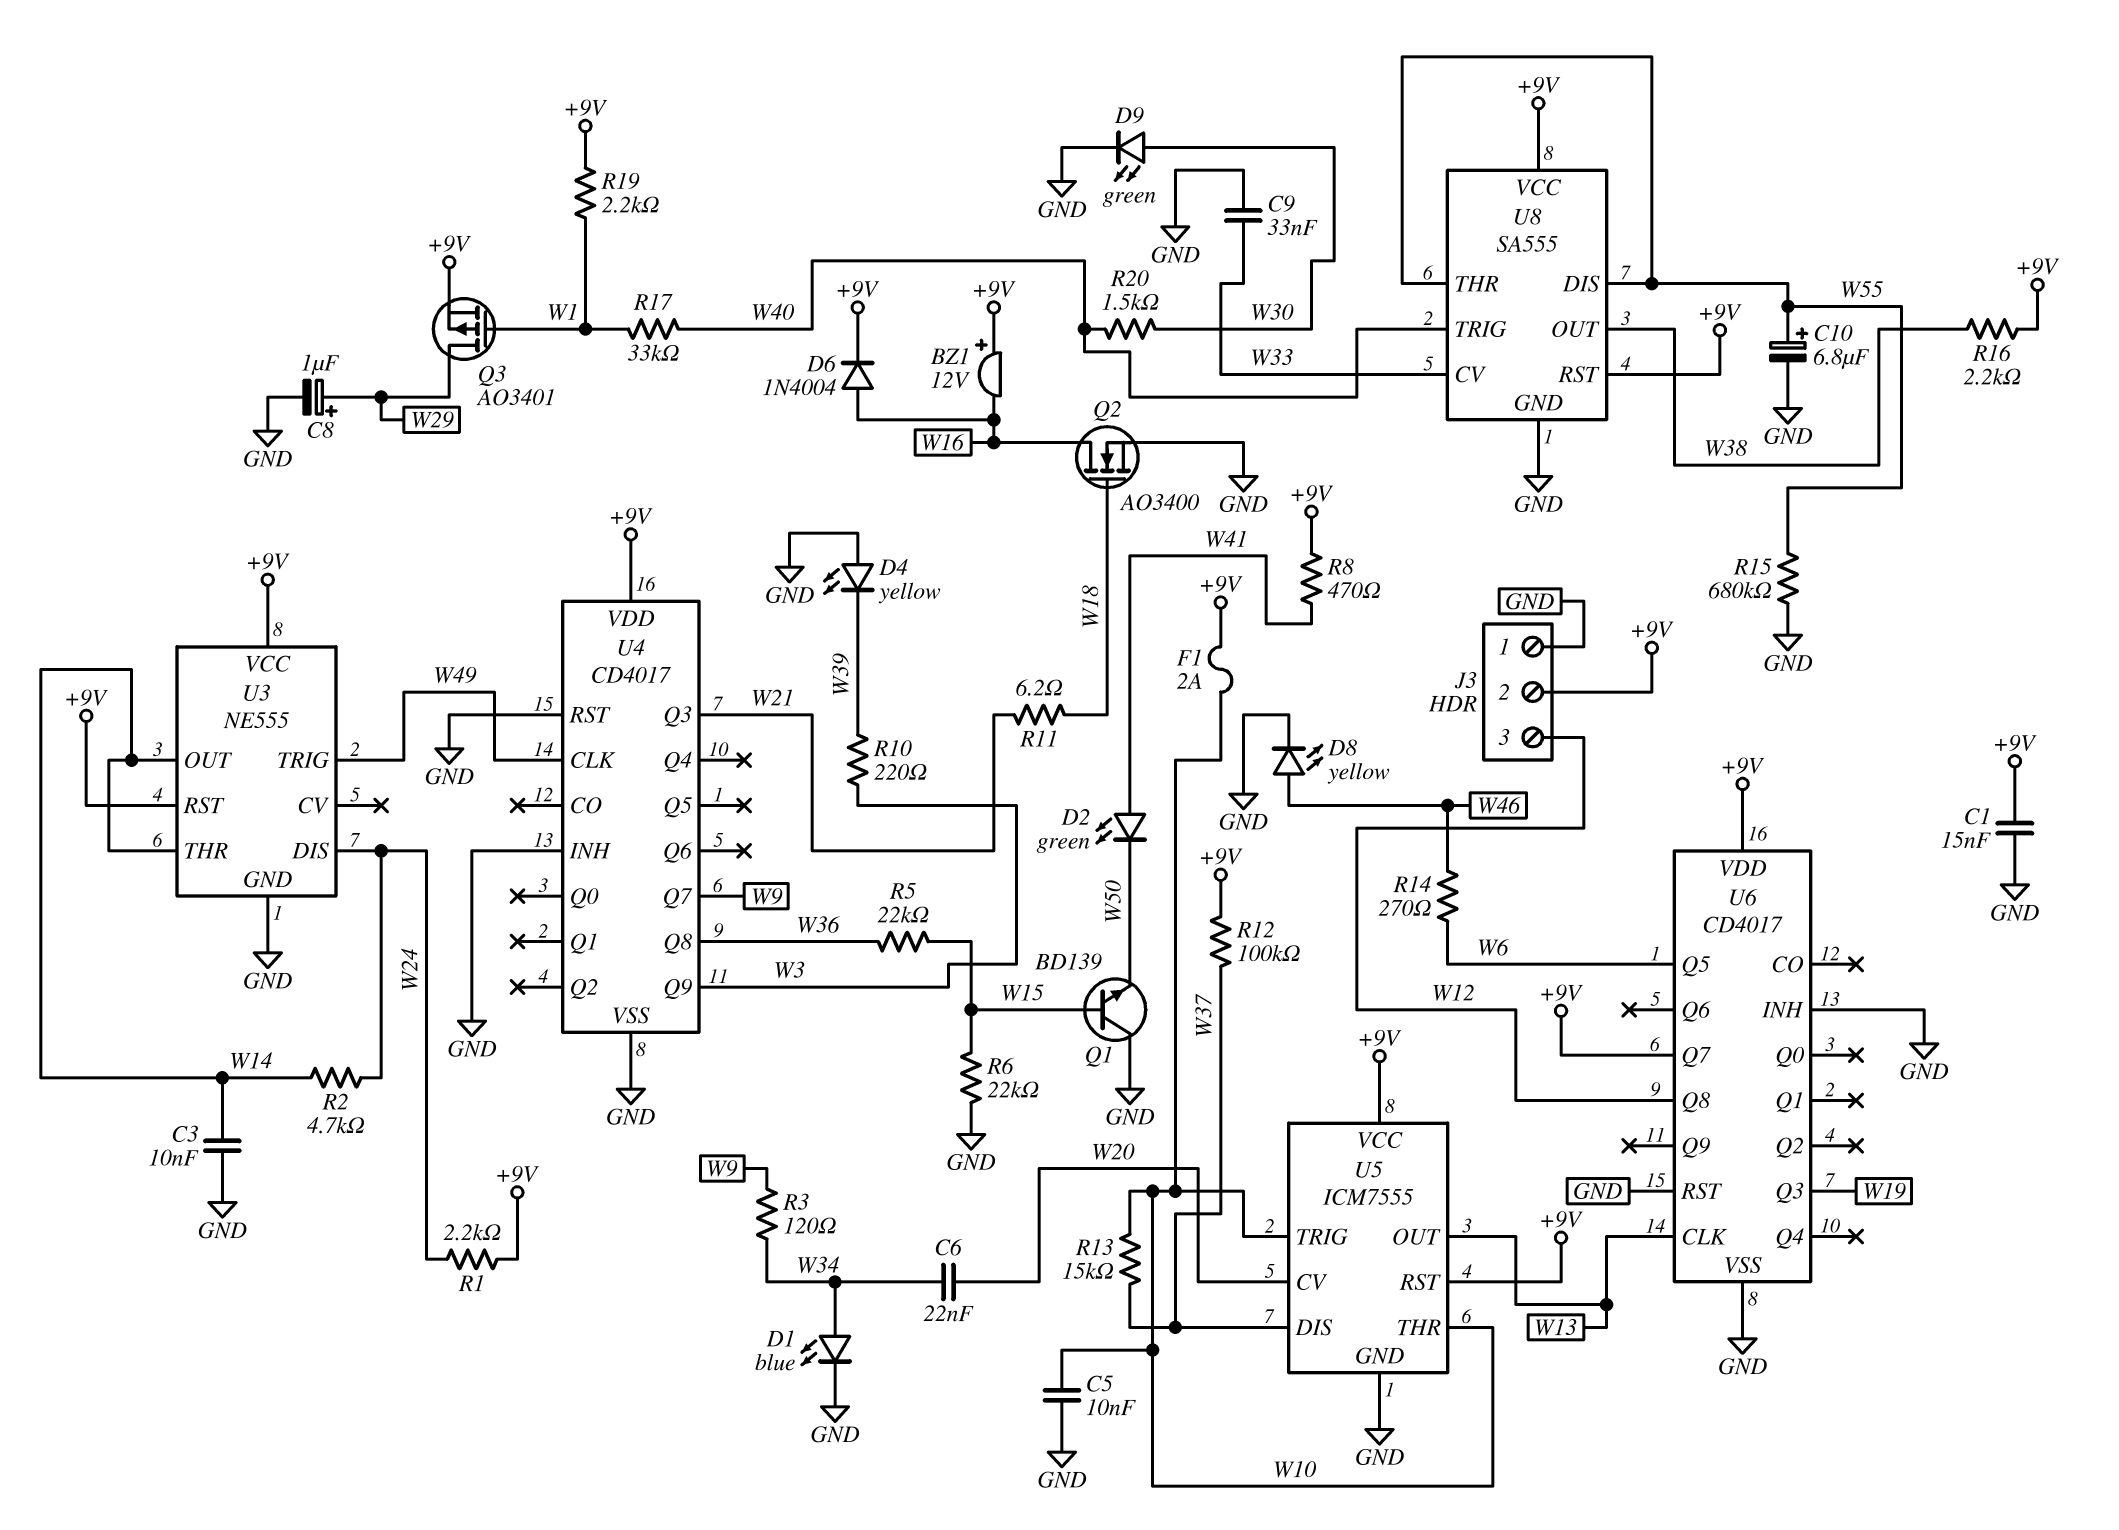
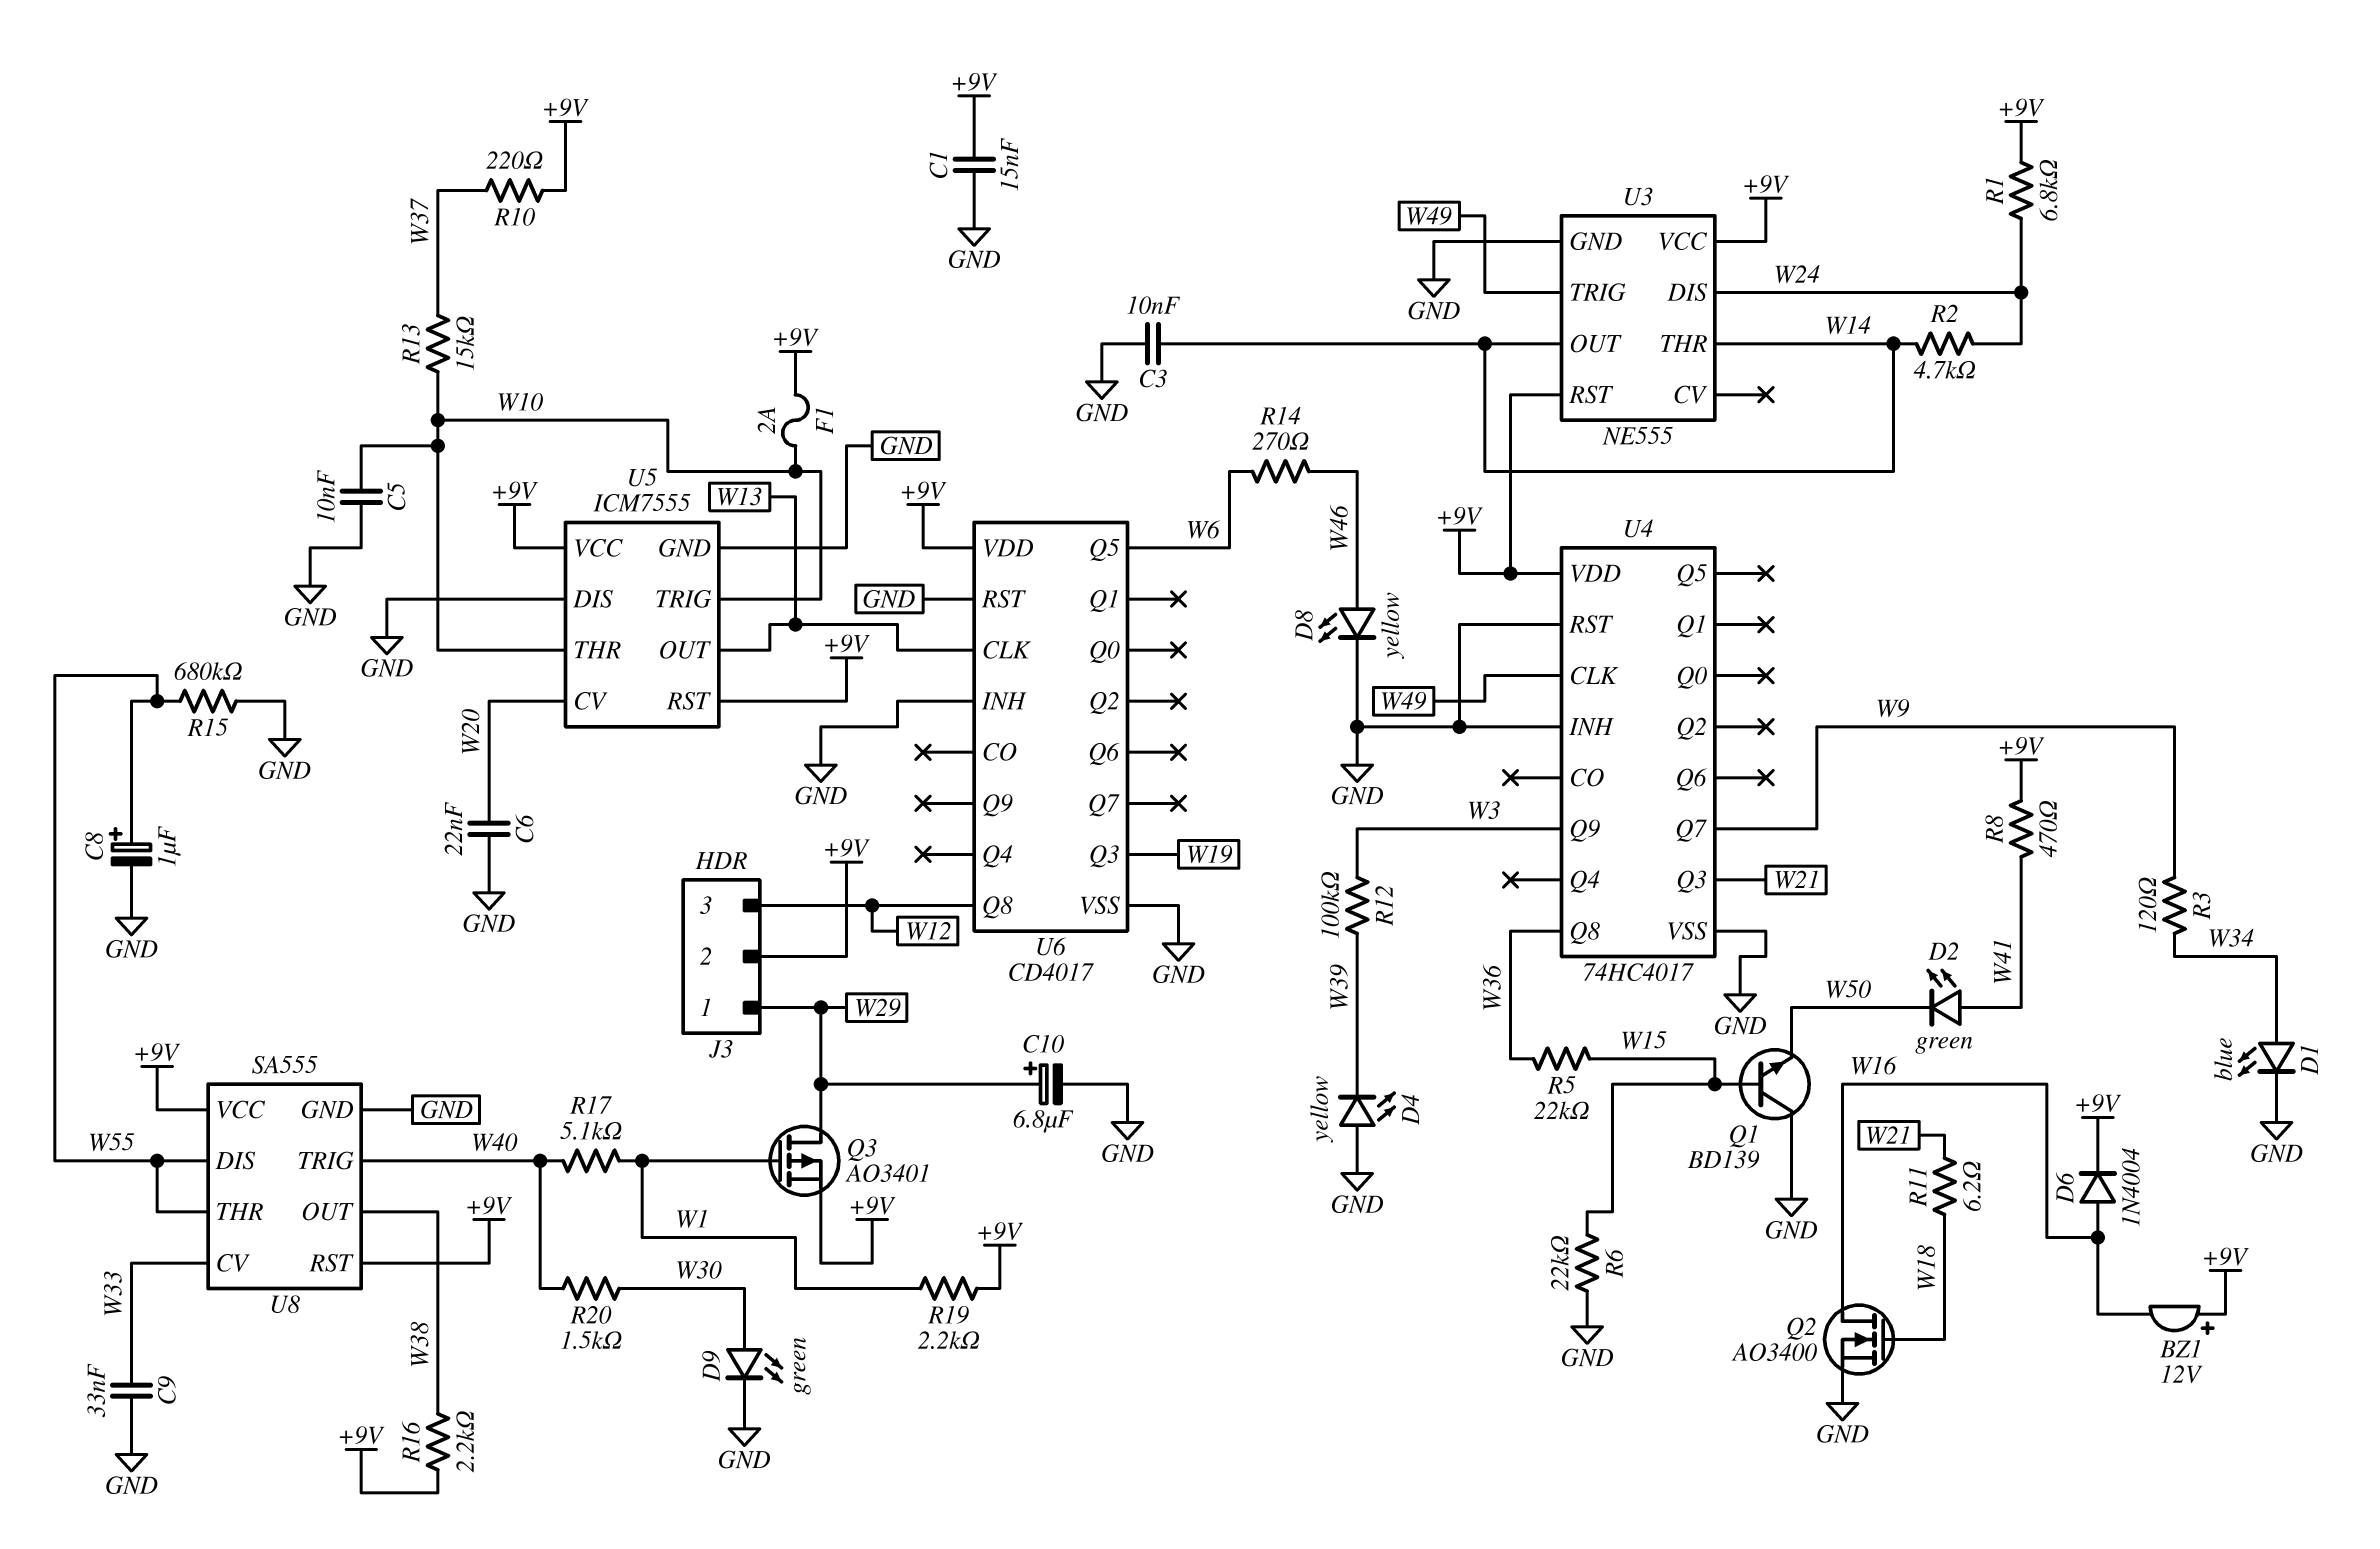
C6: 22nF (W20, W34) -> 22nF (GND, W20)
C8: 1uF (plus W29, minus GND) -> 1uF (plus W55, minus GND)
C10: 6.8uF (plus W55, minus GND) -> 6.8uF (plus W29, minus GND)
J3 pin 1: GND -> W29
R1: 2.2k (+9V, W24) -> 6.8k (+9V, W24)
R10: 220 (W3, W39) -> 220 (+9V, W37)
R12: 100k (+9V, W37) -> 100k (W3, W39)
R17: 33k (W1, W40) -> 5.1k (W1, W40)
U4: CD4017 -> 74HC4017
U5 pin DIS: W37 -> GND
U6 pin Q7: +9V -> none

